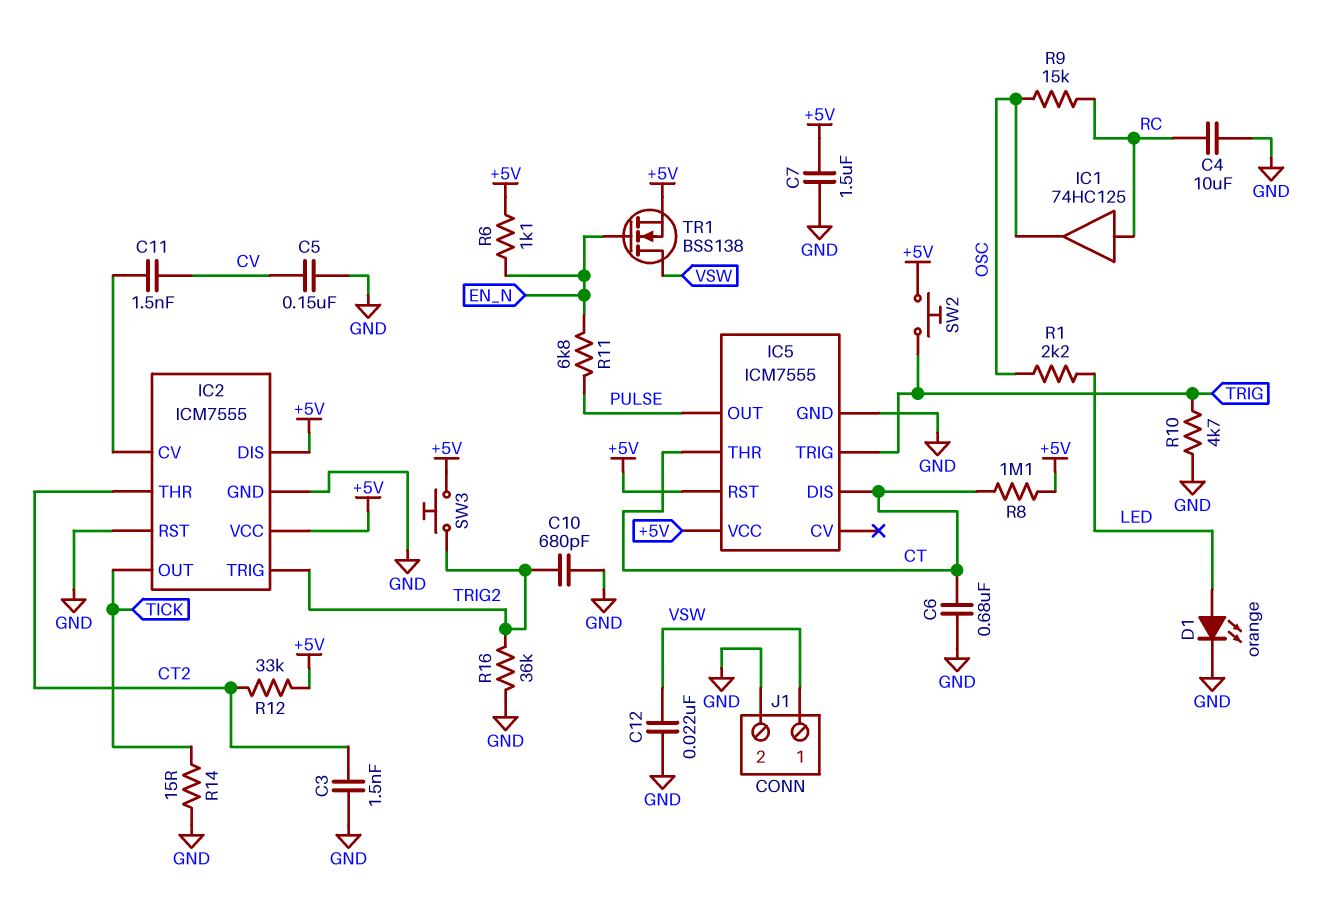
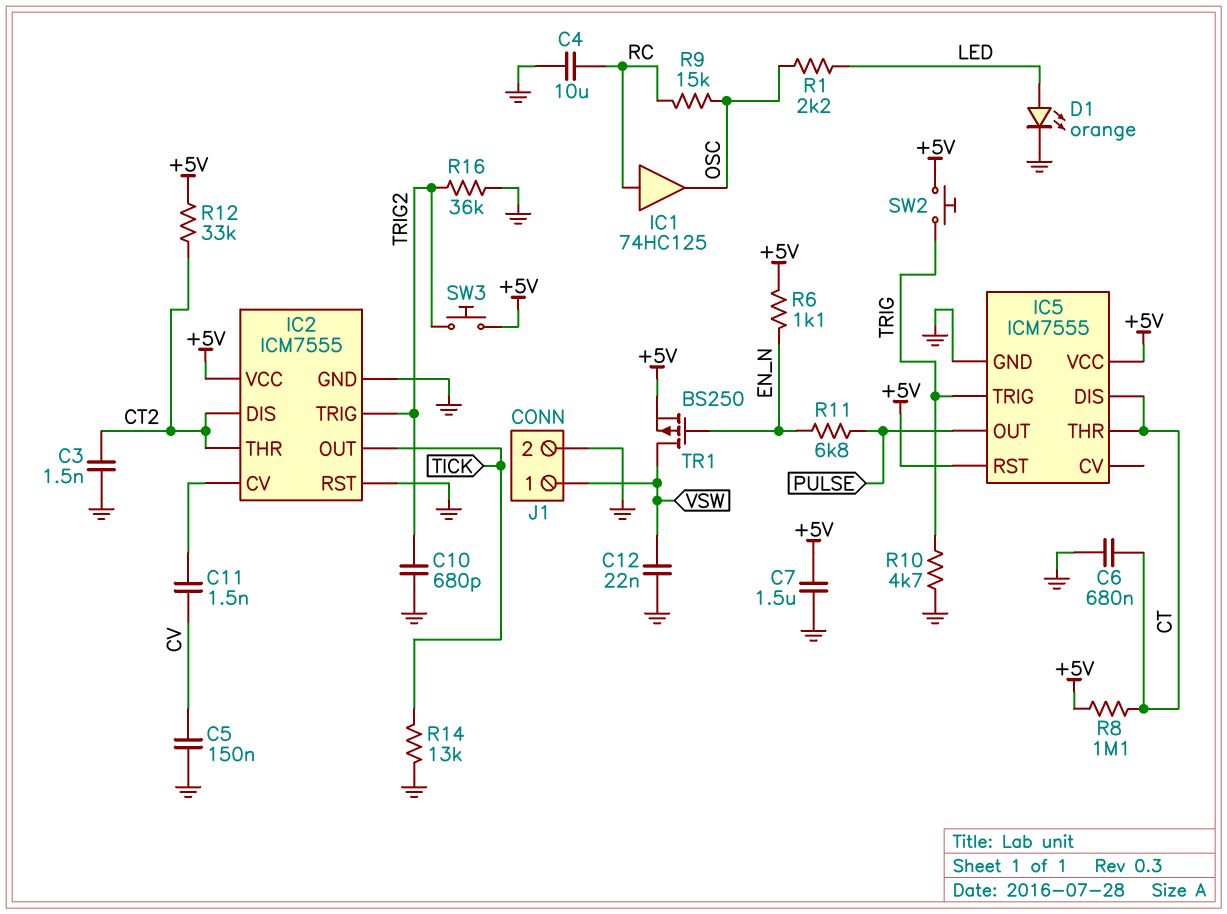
IC2 pin DIS: +5V -> CT2
R14: 15 (GND, TICK) -> 13k (GND, TICK)
TR1: NMOS BSS138 (G EN_N, D VSW, S +5V) -> PMOS BS250 (G EN_N, D VSW, S +5V)

